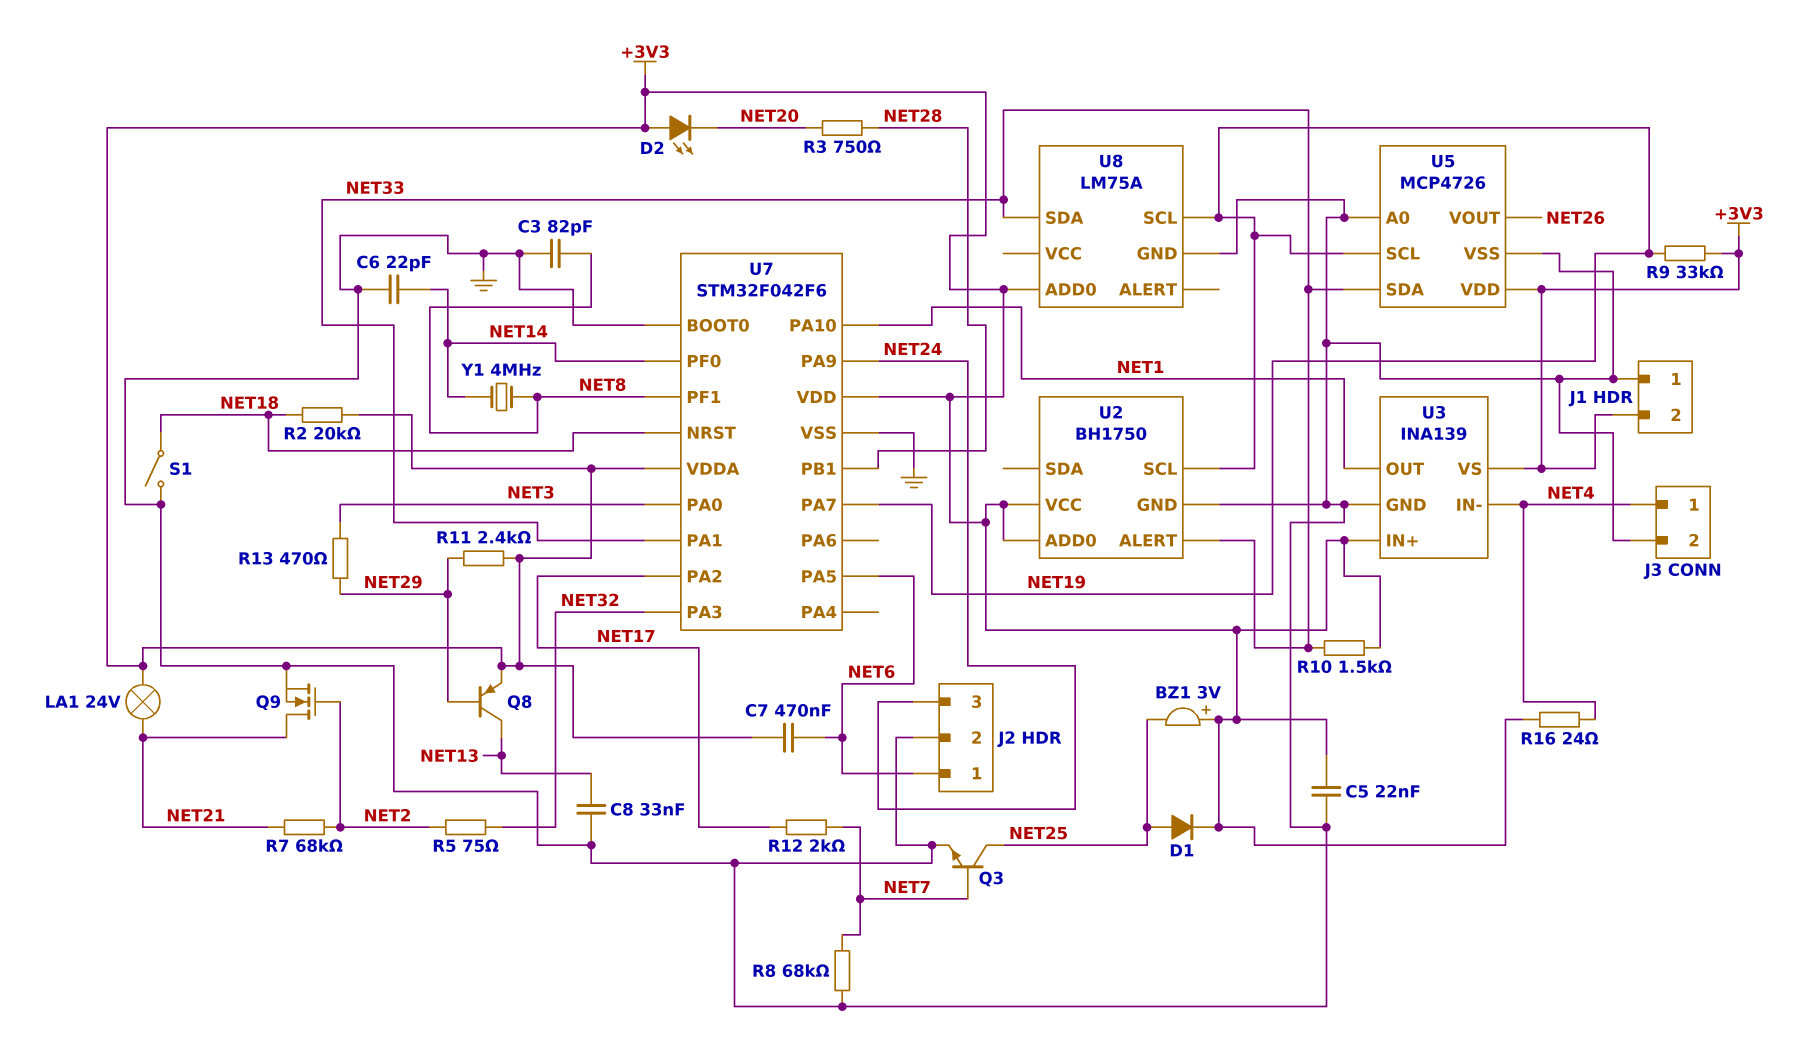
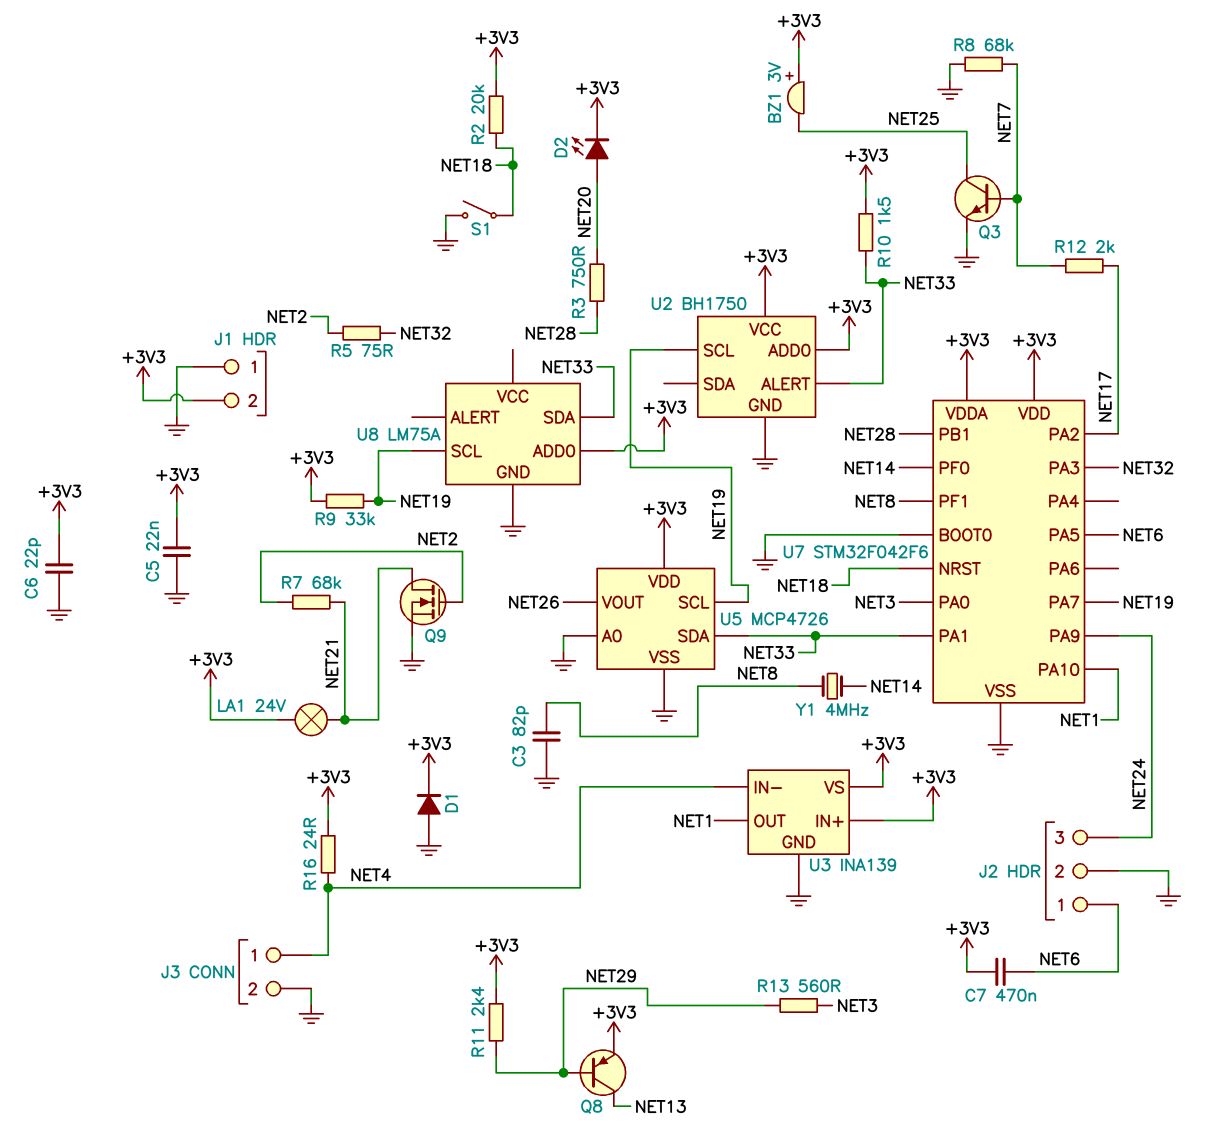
C6: 22pF (GND, NET14) -> 22pF (+3V3, GND)
C8: 33nF (GND, NET13) -> none
D1: diode (A NET25, K +3V3) -> diode (A GND, K +3V3)
D2: LED (A +3V3, K NET20) -> LED (A NET20, K +3V3)
R13: 470 (NET3, NET29) -> 560 (NET3, NET29)

